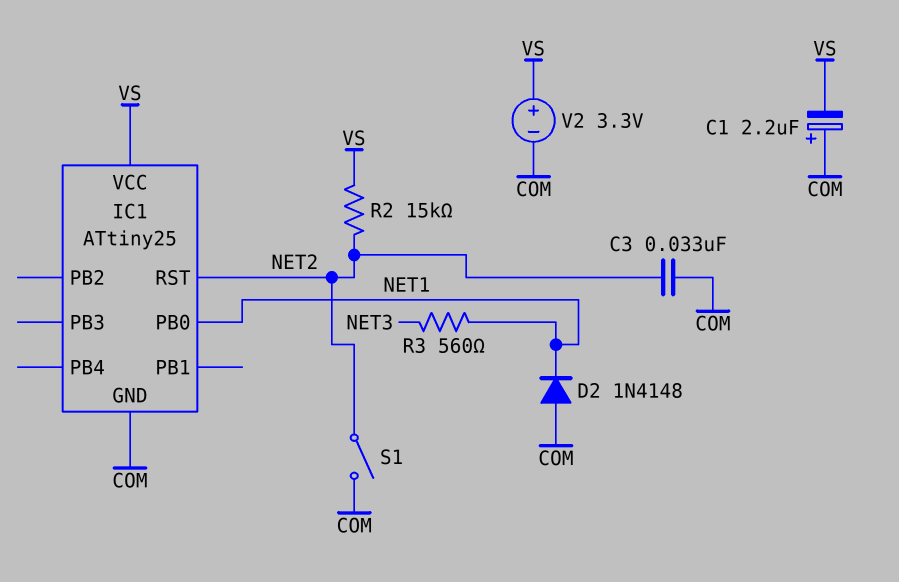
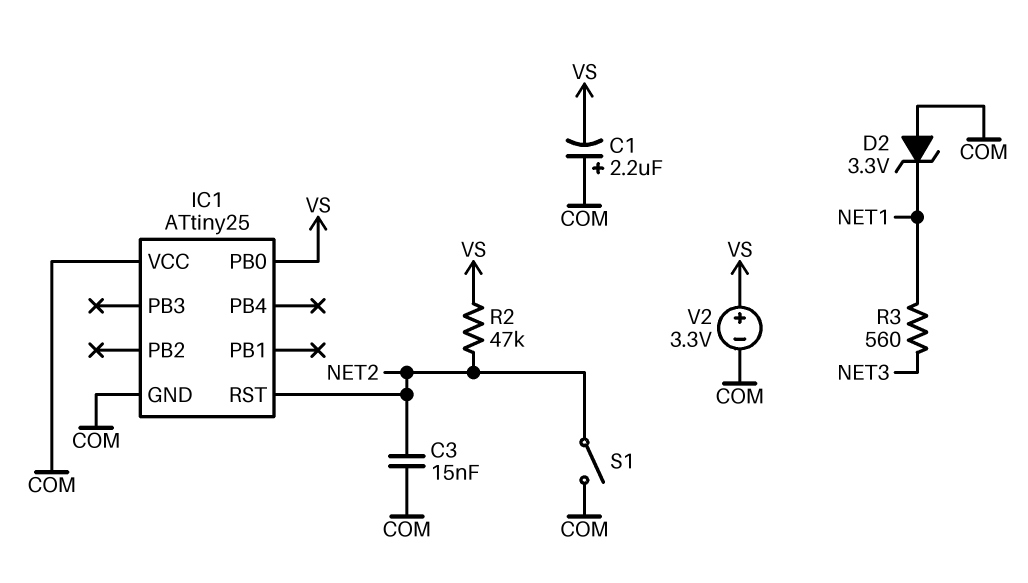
C3: 33nF (COM, NET2) -> 15nF (COM, NET2)
D2: diode 1N4148 (A COM, K NET1) -> zener 3.3V (A COM, K NET1)
IC1 pin PB0: NET1 -> VS
IC1 pin VCC: VS -> COM
R2: 15k (NET2, VS) -> 47k (NET2, VS)

